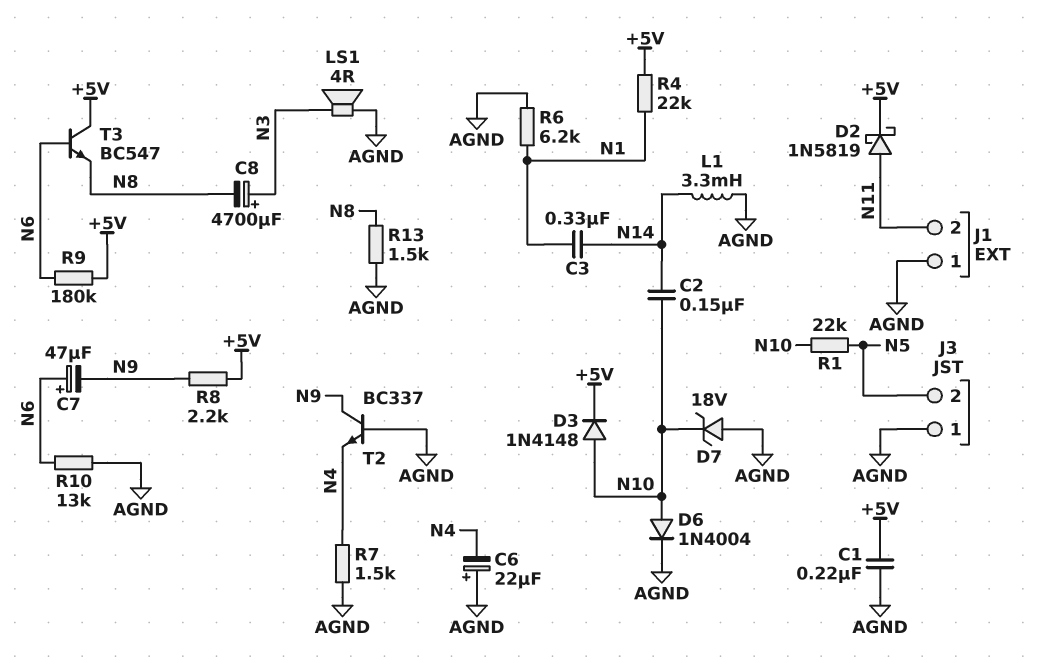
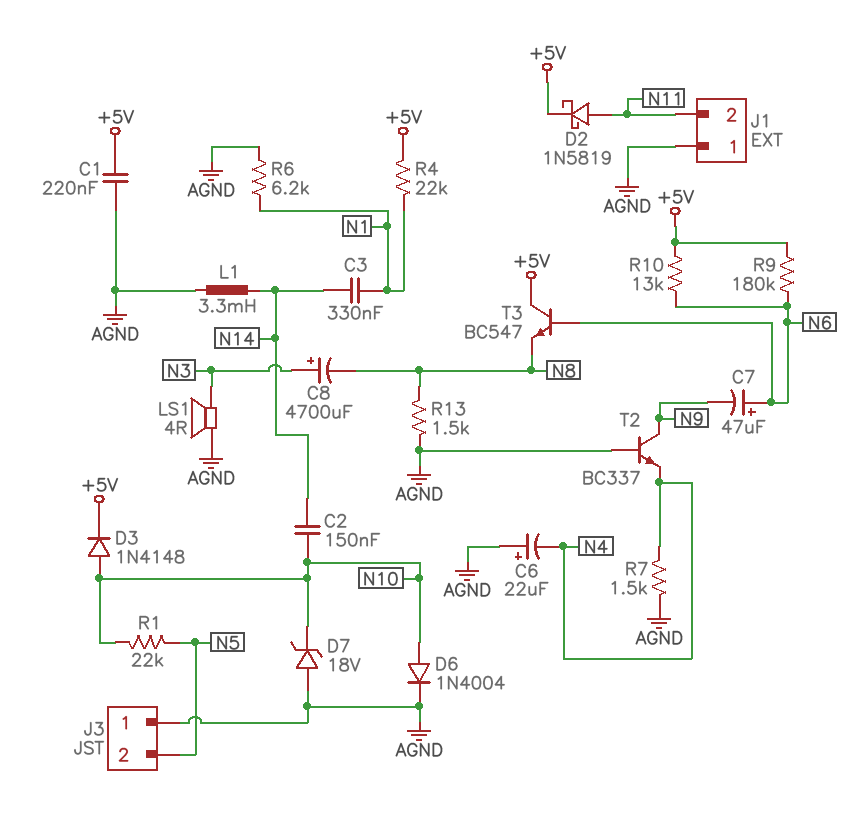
R8: 2.2k (+5V, N9) -> none
R10: 13k (AGND, N6) -> 13k (+5V, N6)

